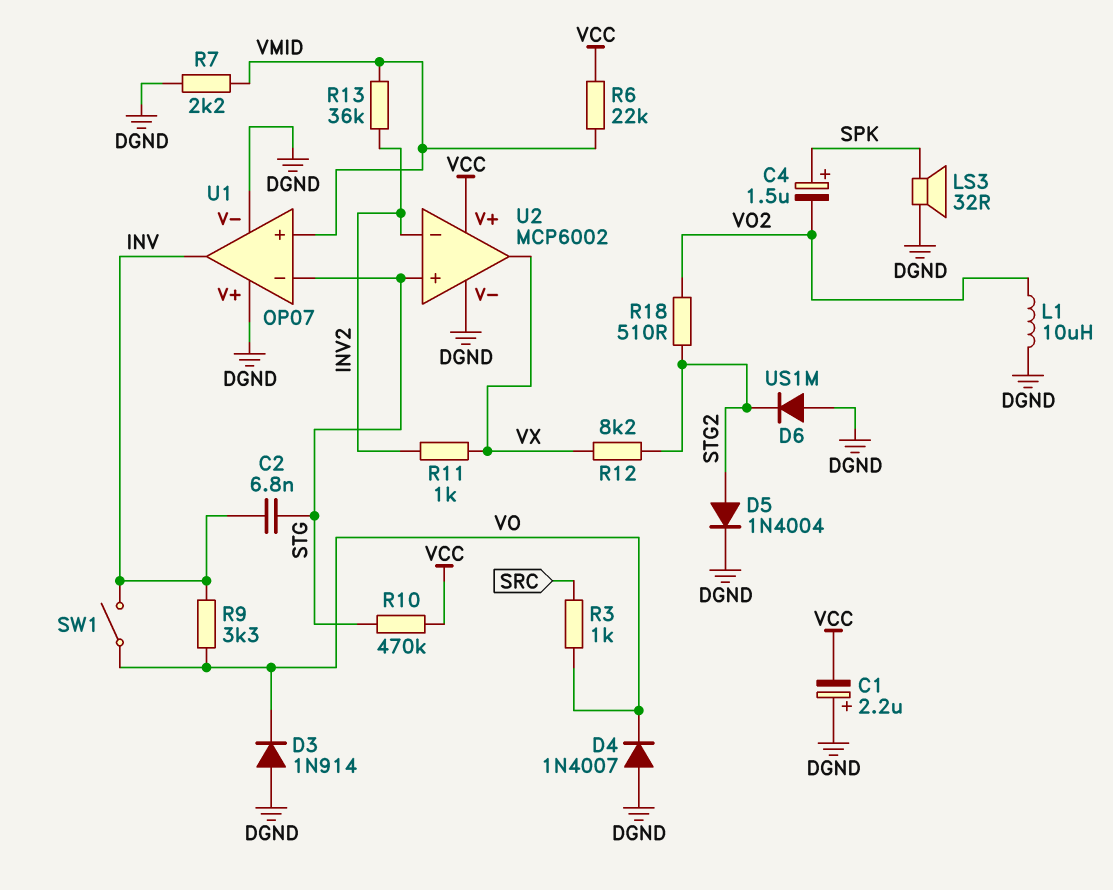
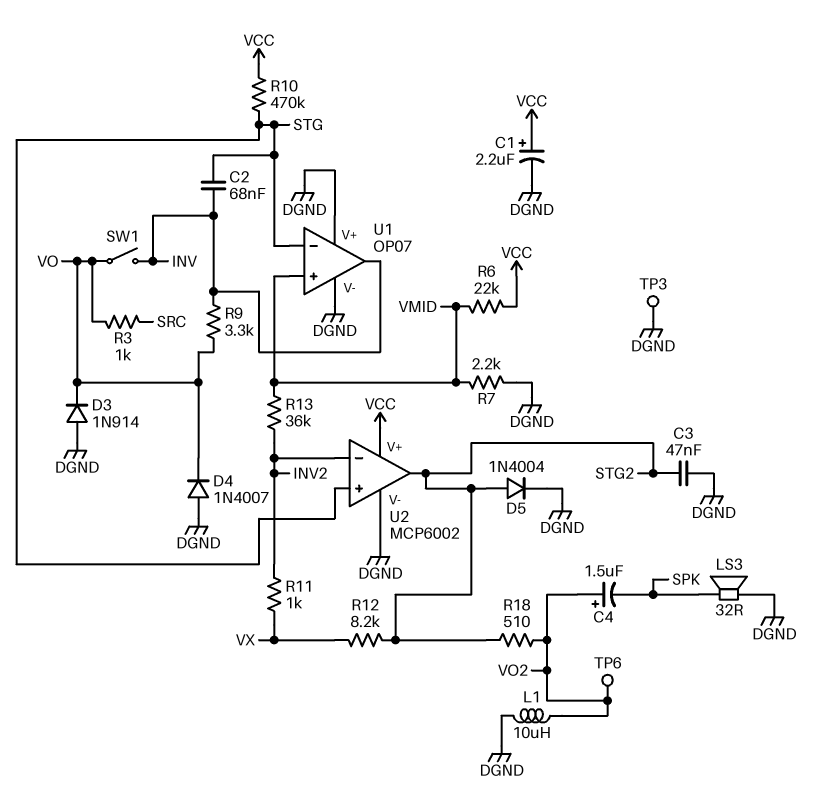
C1: 2.2uF (plus DGND, minus VCC) -> 2.2uF (plus VCC, minus DGND)
C2: 6.8nF (INV, STG) -> 68nF (INV, STG)
C3: none -> 47nF (DGND, STG2)
C4: 1.5uF (plus SPK, minus VO2) -> 1.5uF (plus VO2, minus SPK)
D6: diode US1M (A DGND, K STG2) -> none
TP3: none -> test point (DGND)
TP6: none -> test point (VO2)
U2 pin out: VX -> STG2

